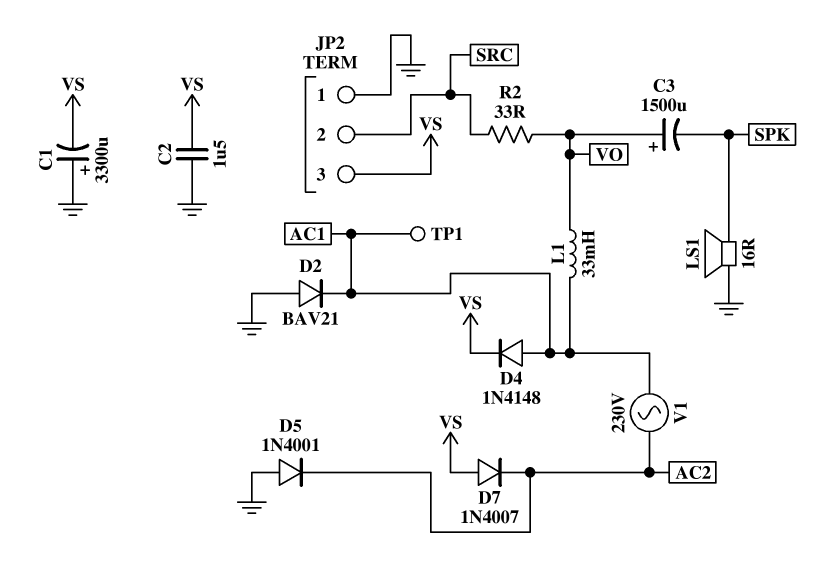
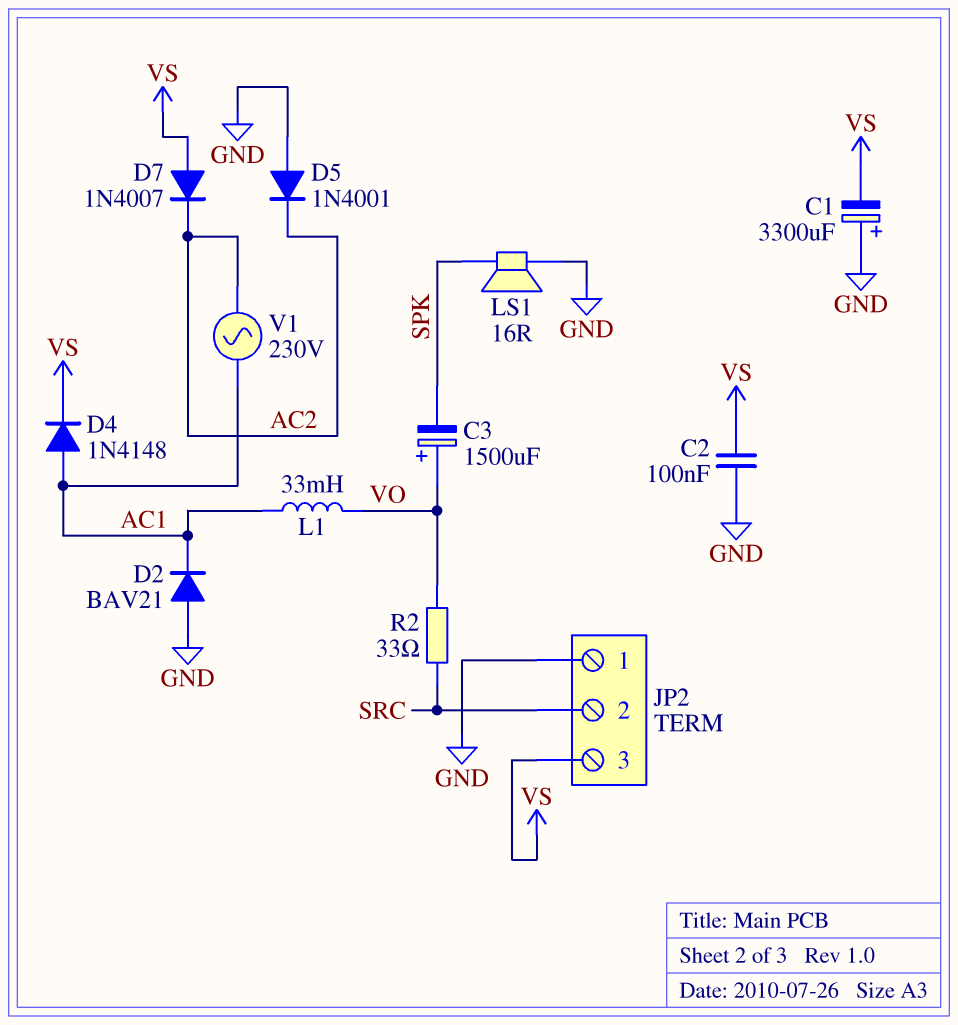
C2: 1.5uF (GND, VS) -> 100nF (GND, VS)
TP1: test point (AC1) -> none

